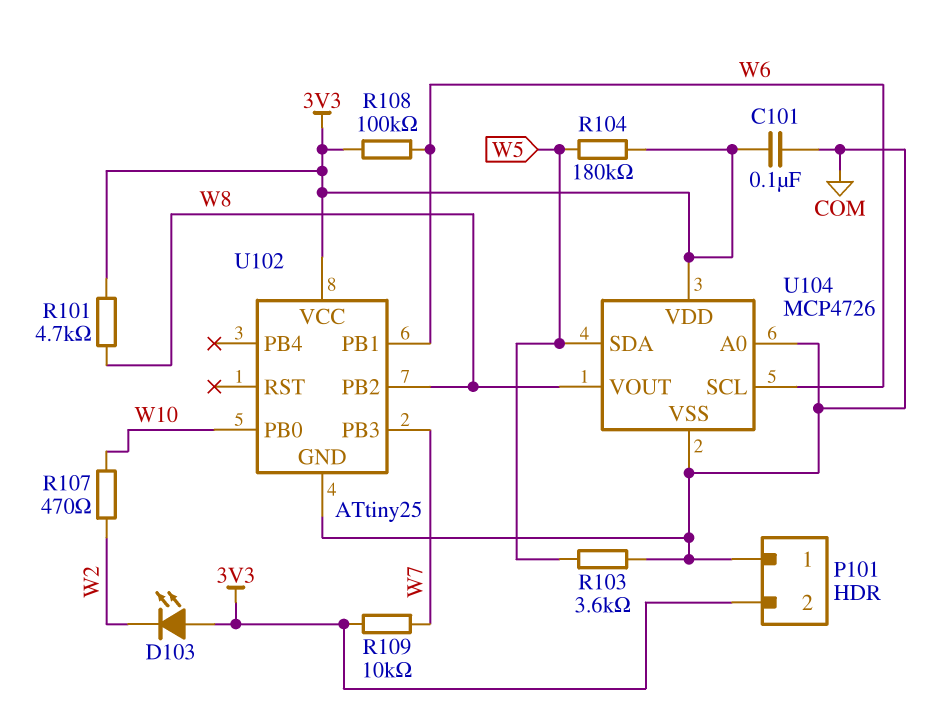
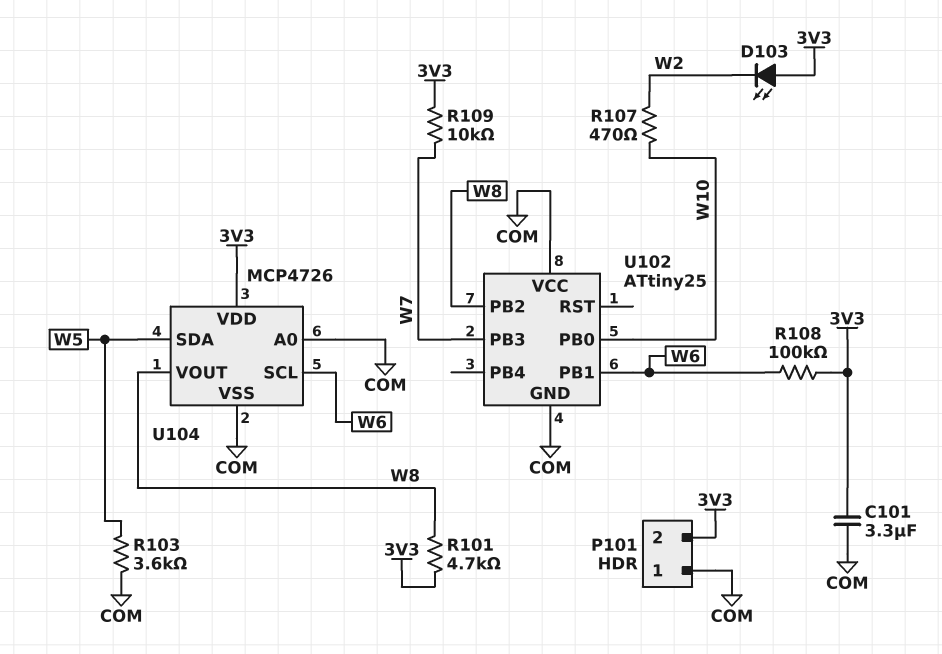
C101: 100nF (3V3, COM) -> 3.3uF (3V3, COM)
R104: 180k (3V3, W5) -> none
U102 pin VCC: 3V3 -> COM

